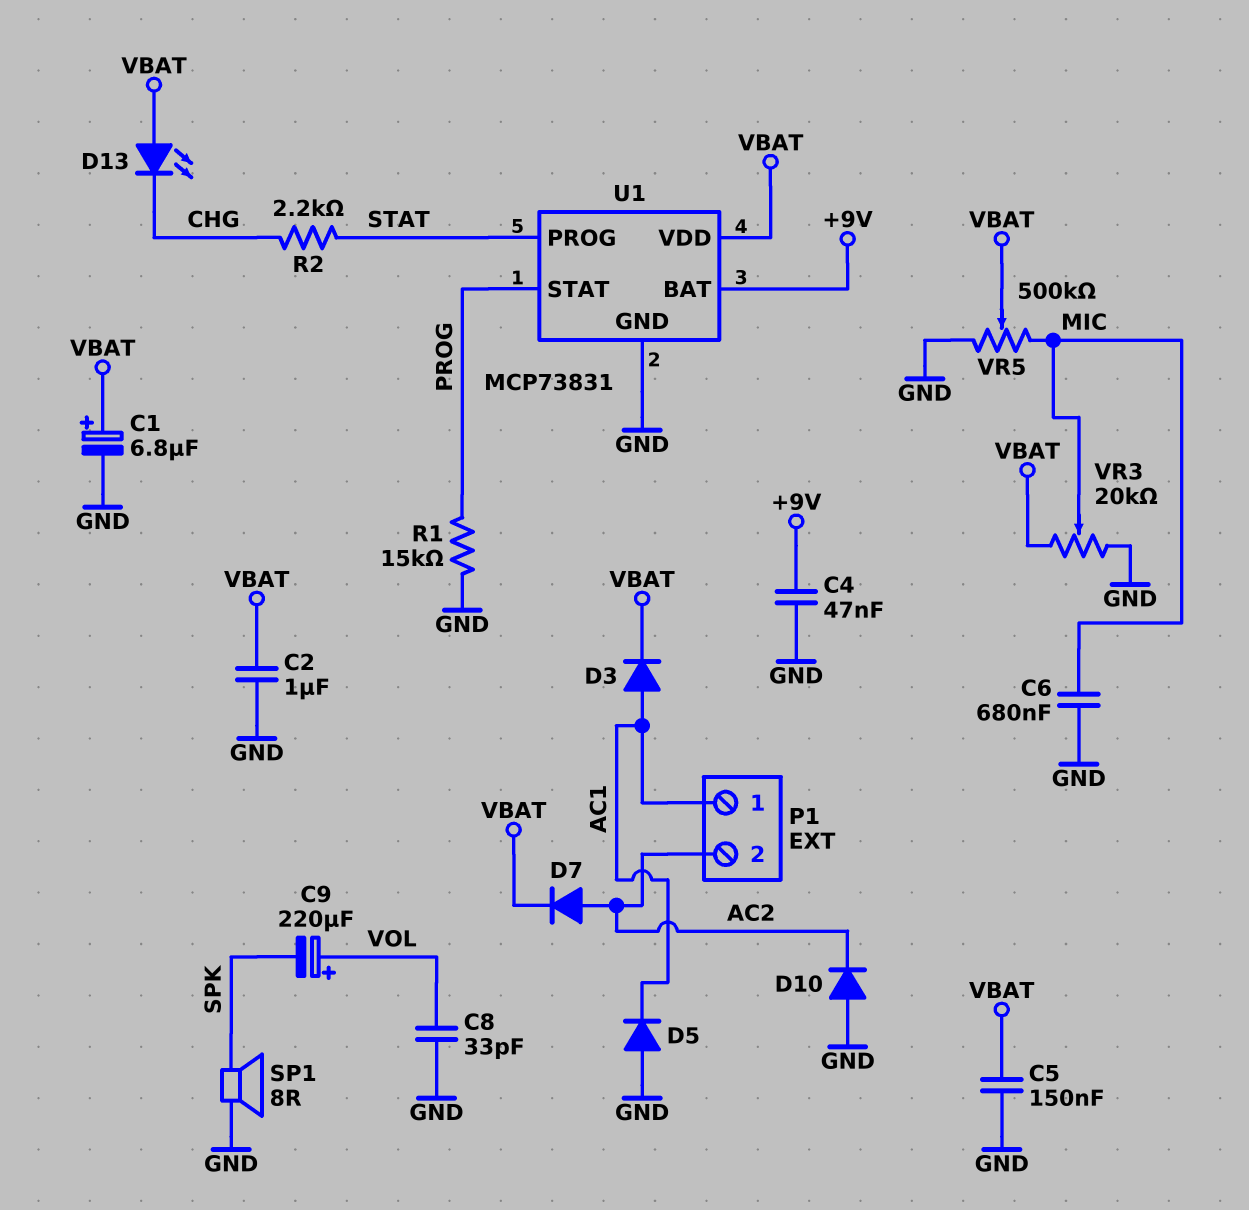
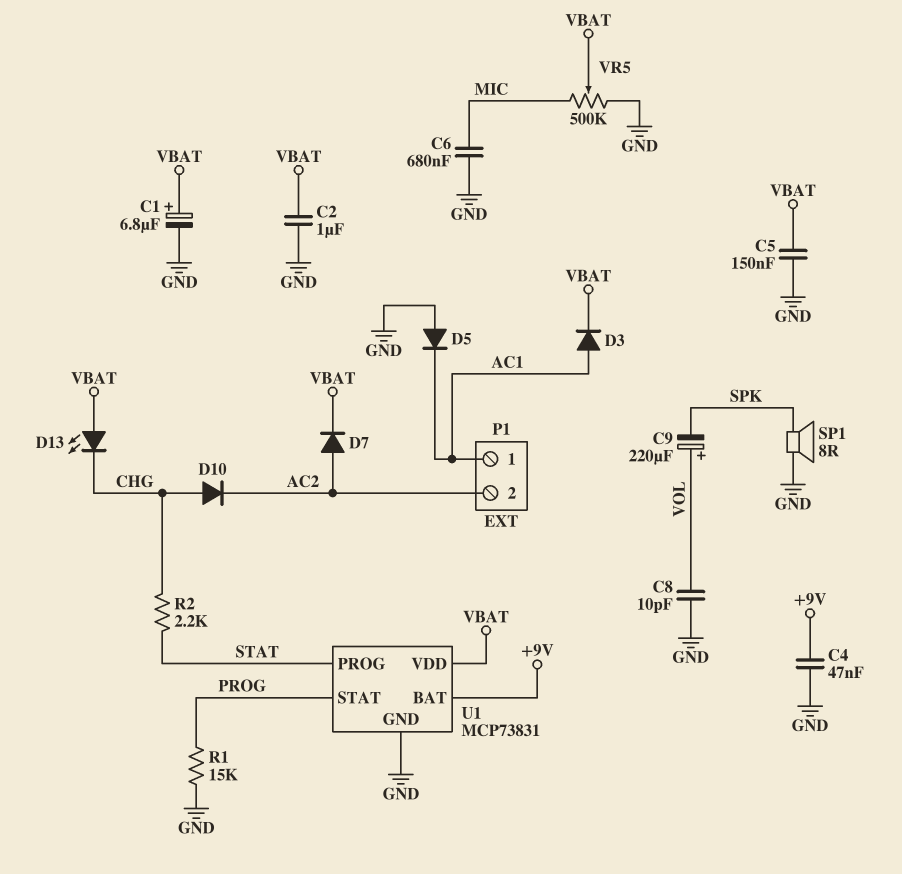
C8: 33pF (GND, VOL) -> 10pF (GND, VOL)
D10: diode (A GND, K AC2) -> diode (A CHG, K AC2)
VR3: 20k (GND, VBAT, wiper MIC) -> none

